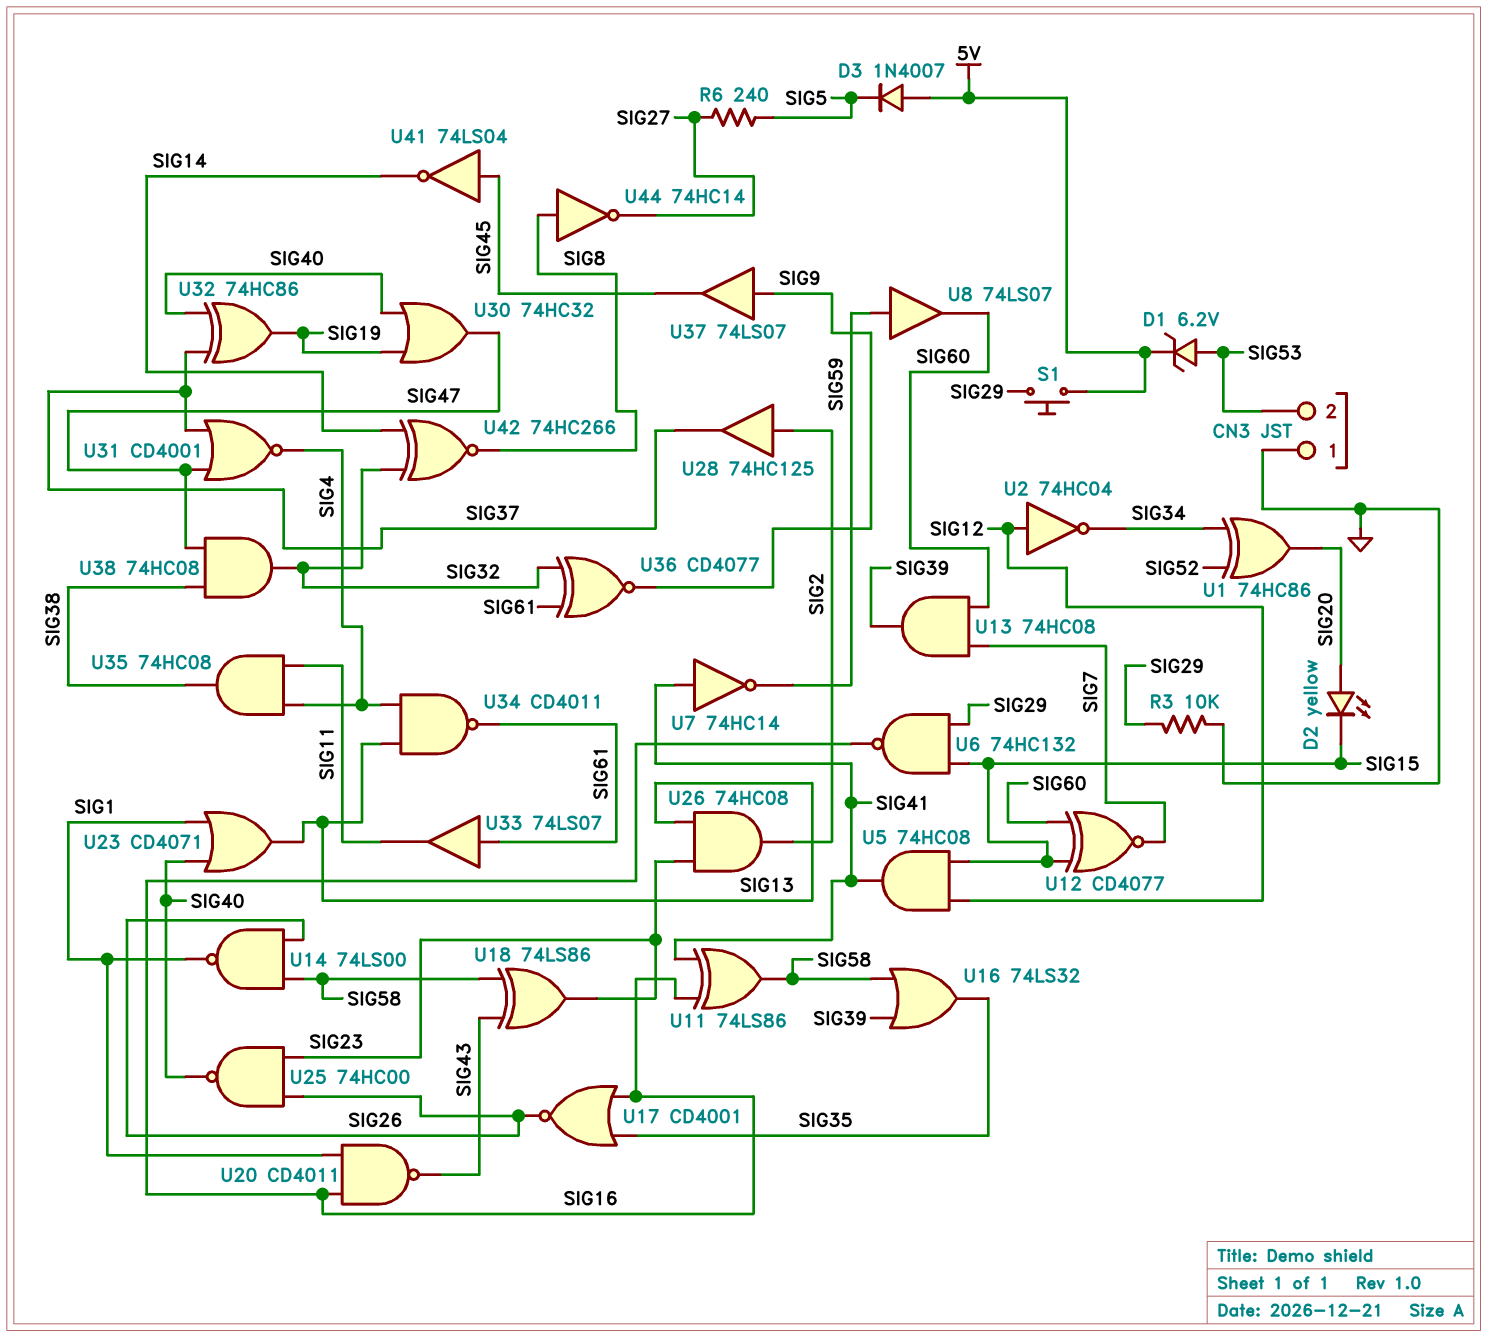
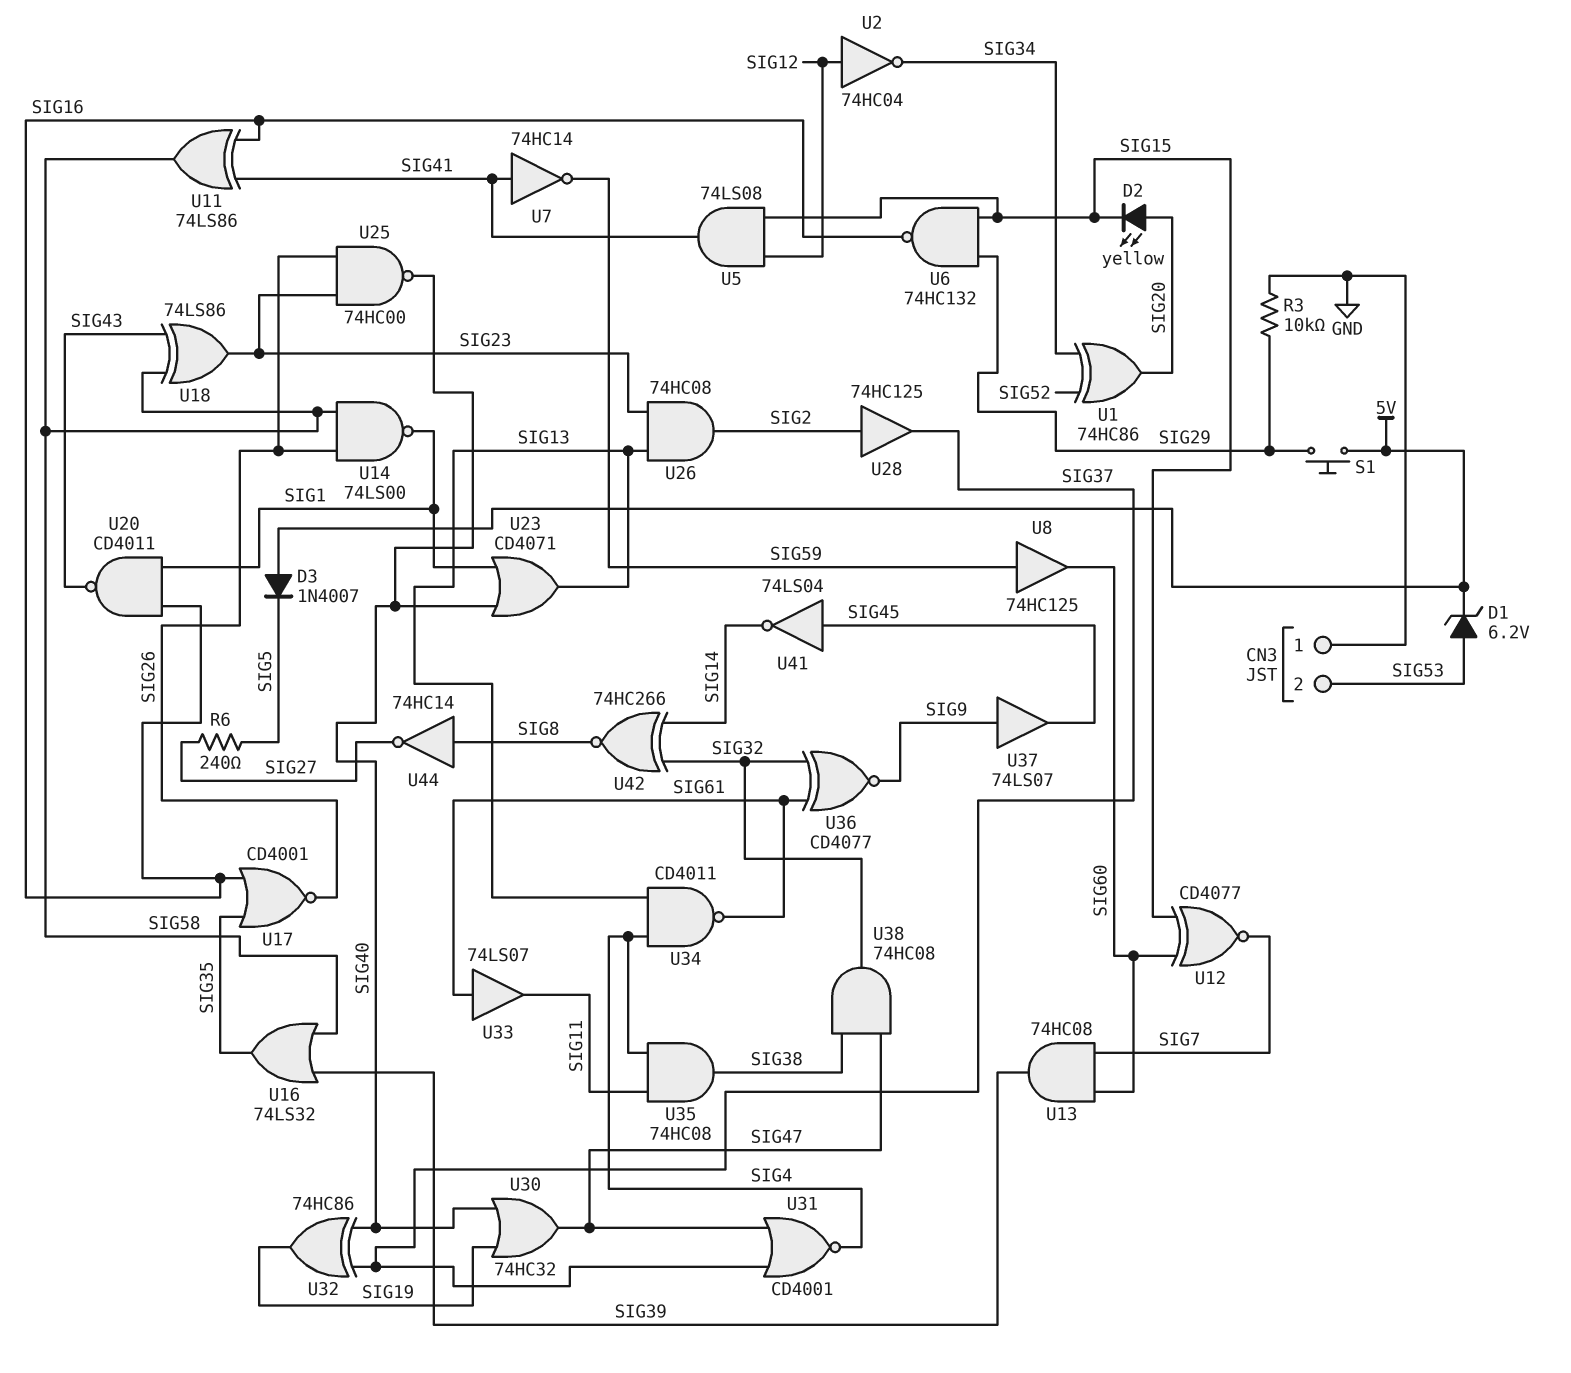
U5: AND 74HC08 (in SIG12, in SIG15, out SIG41) -> AND 74LS08 (in SIG12, in SIG15, out SIG41)
U8: buffer 74LS07 (in SIG59, out SIG60) -> buffer 74HC125 (in SIG59, out SIG60)

